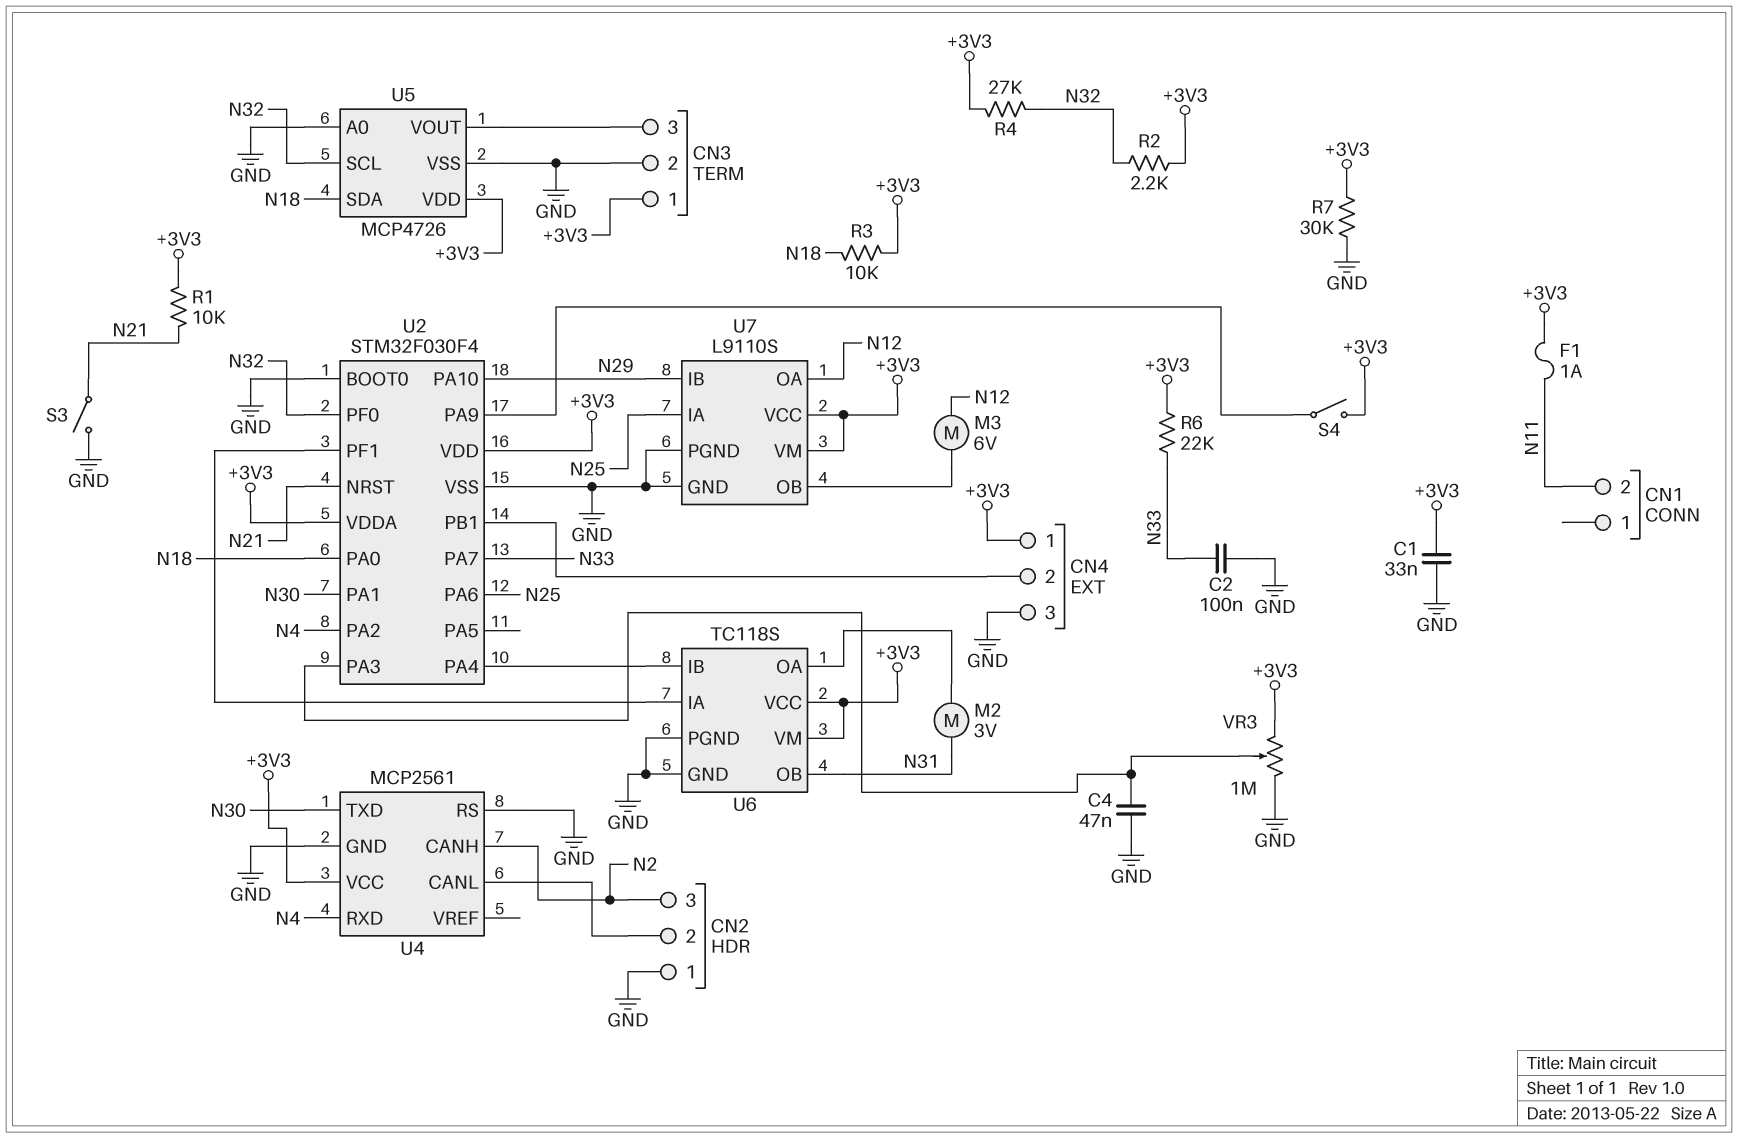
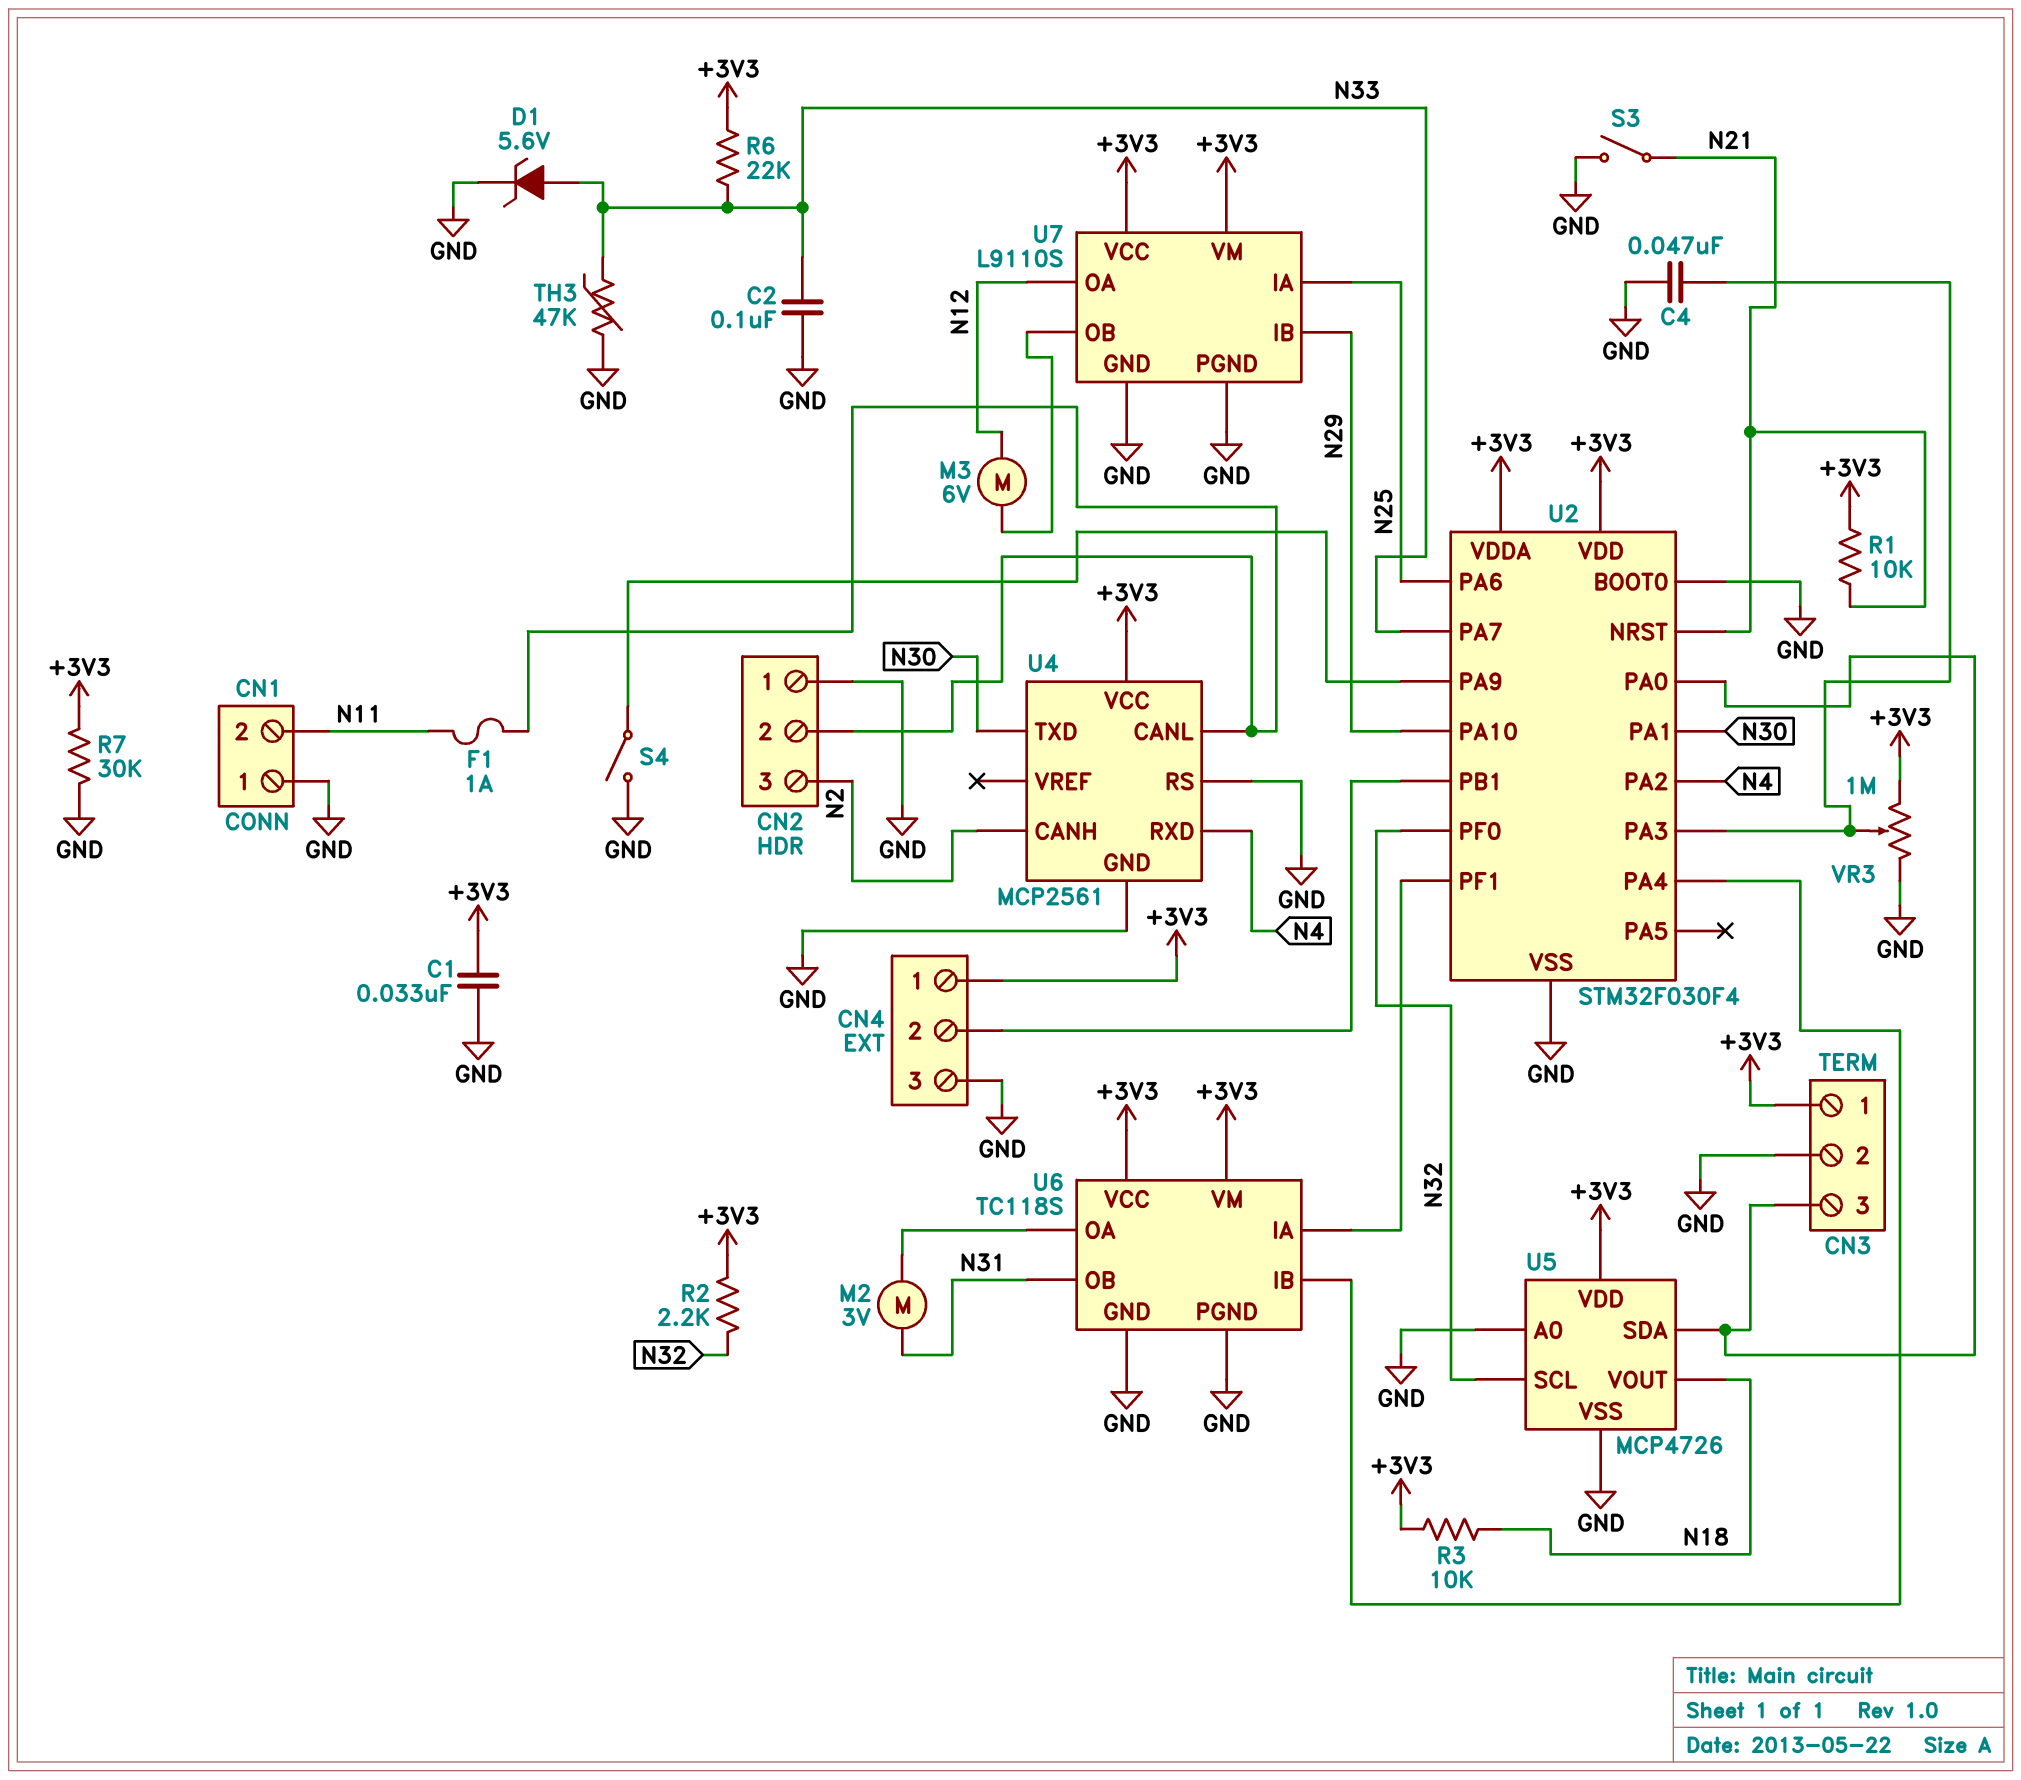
CN1 pin 1: none -> GND
D1: none -> zener 5.6V (A N33, K GND)
F1: 1A (+3V3, N11) -> 1A (CN2/2, N11)
R4: 27k (+3V3, N32) -> none
S4: switch (+3V3, U2/PA9) -> switch (GND, U2/PA9)
TH3: none -> 47k (GND, N33)
U2 pin PA0: N18 -> CN3/3
U5 pin SDA: N18 -> CN3/3
U5 pin VOUT: CN3/3 -> N18

